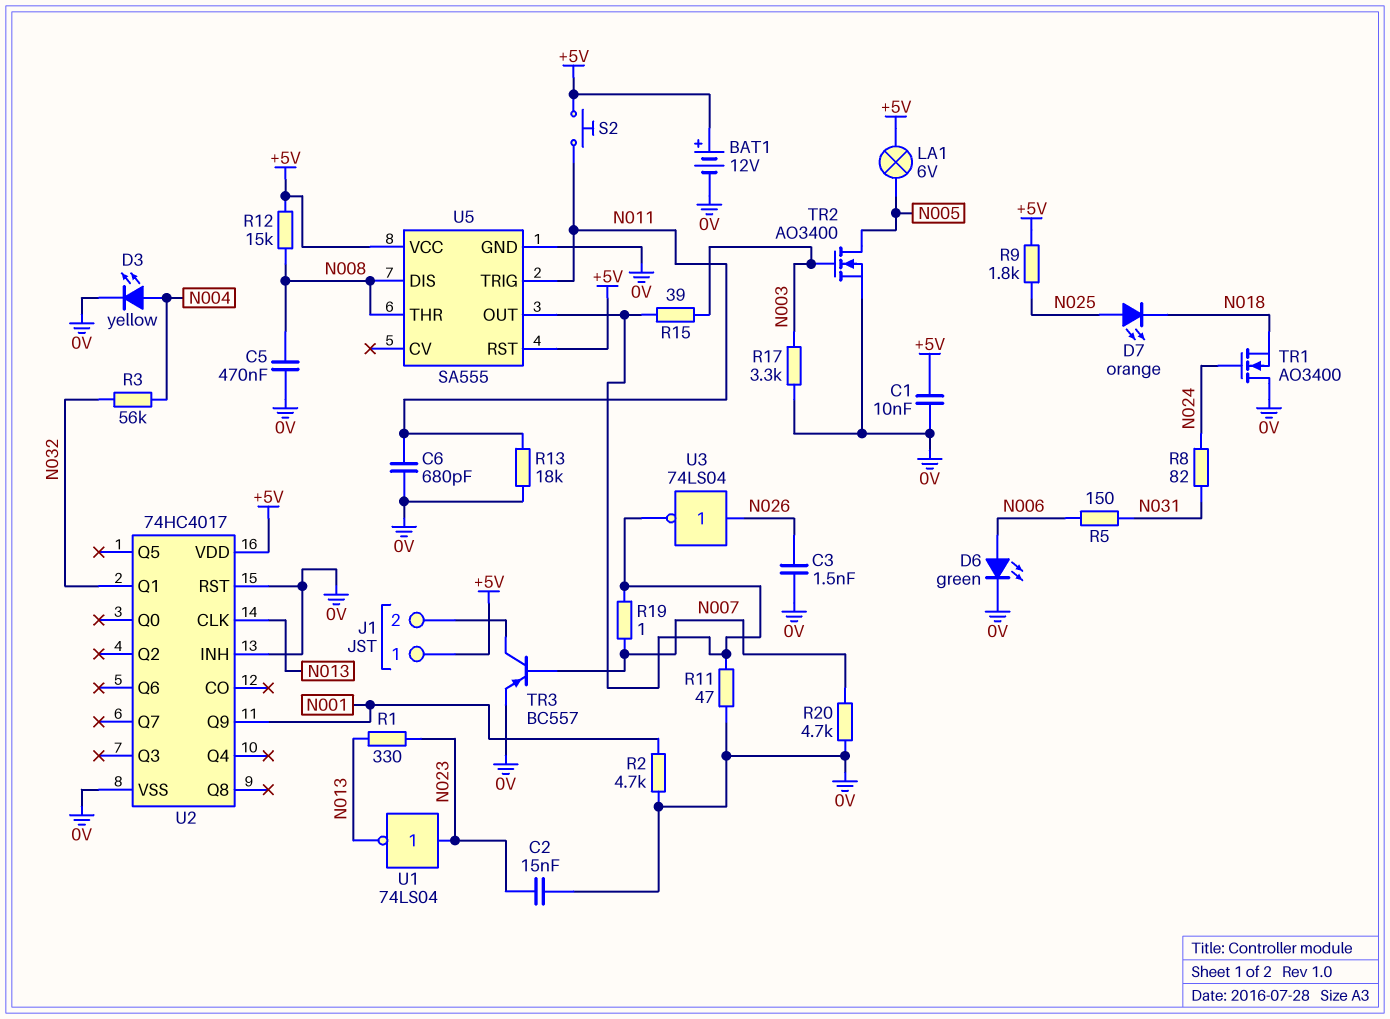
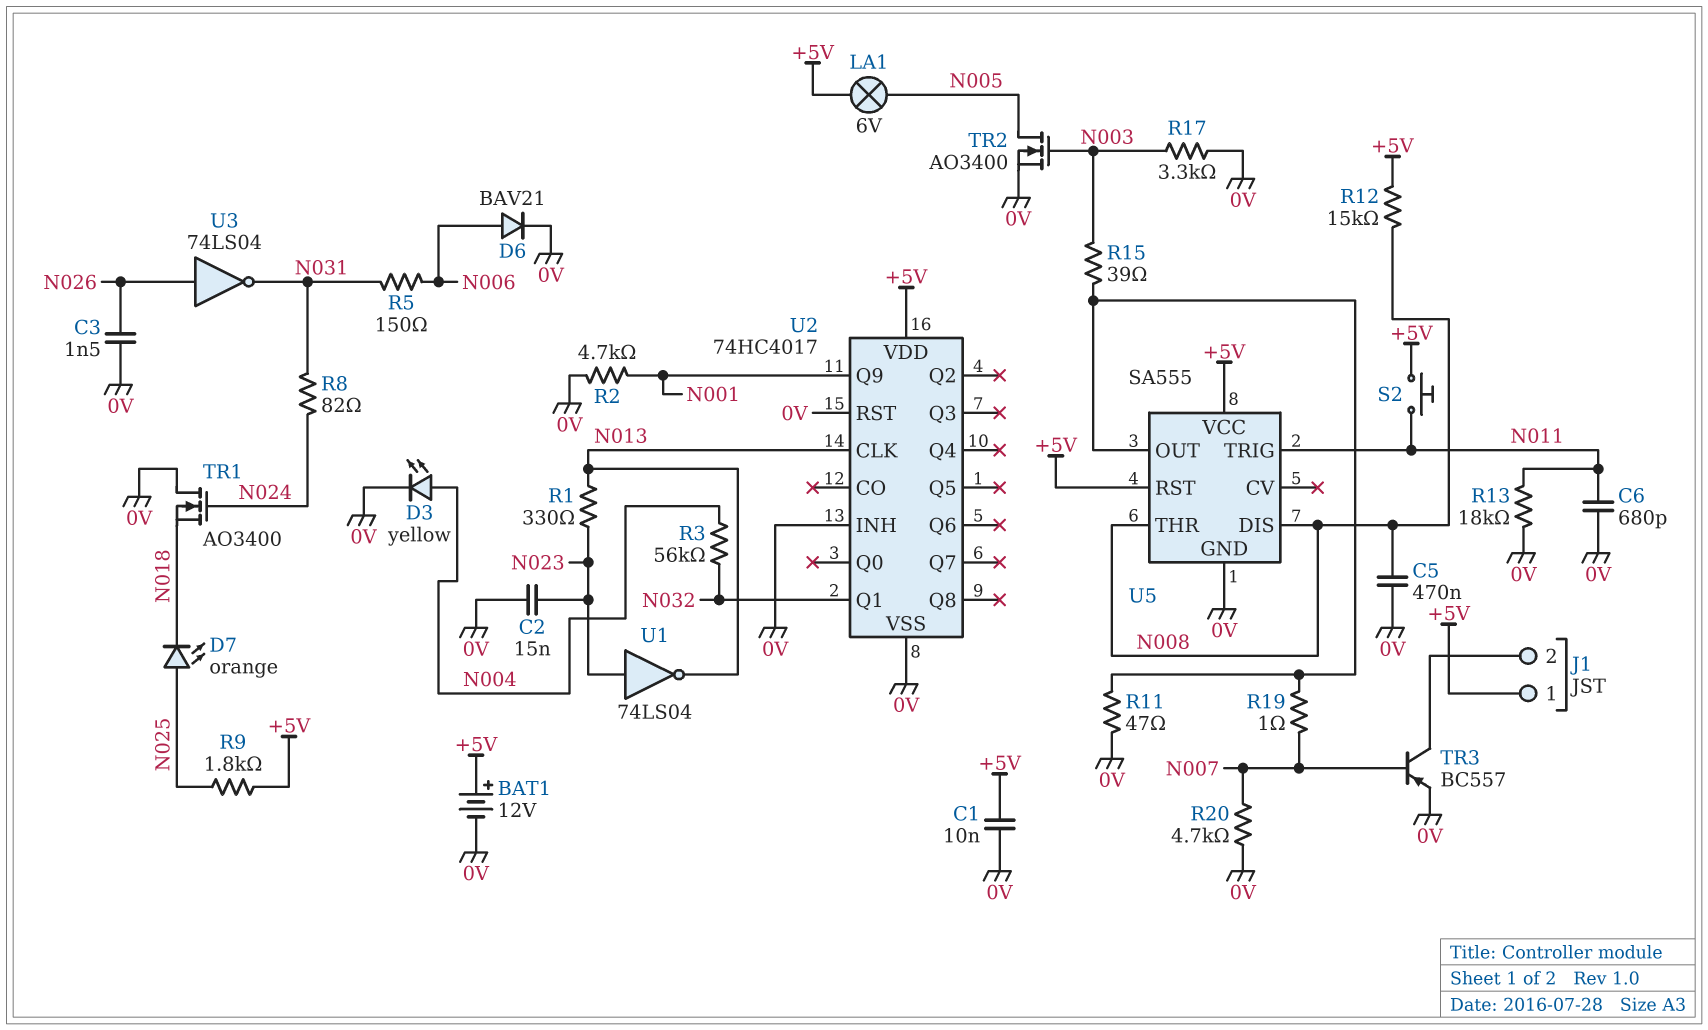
D6: LED green (A N006, K 0V) -> diode BAV21 (A N006, K 0V)
U3: NOT 74LS04 (in N026, out U5/OUT) -> NOT 74LS04 (in N026, out N031)

